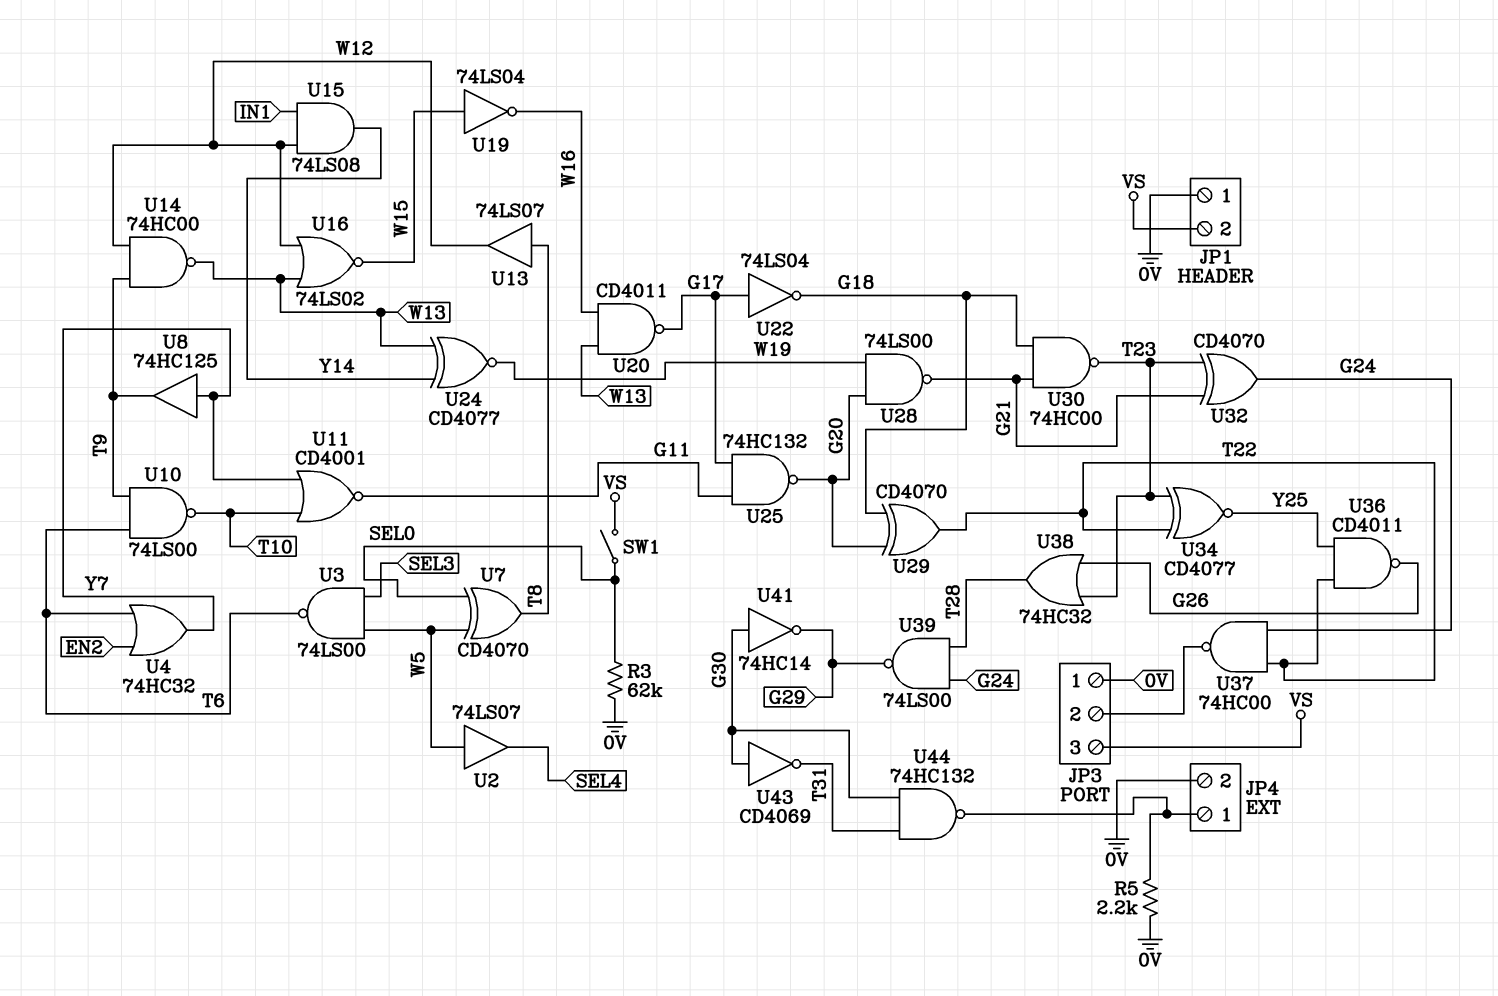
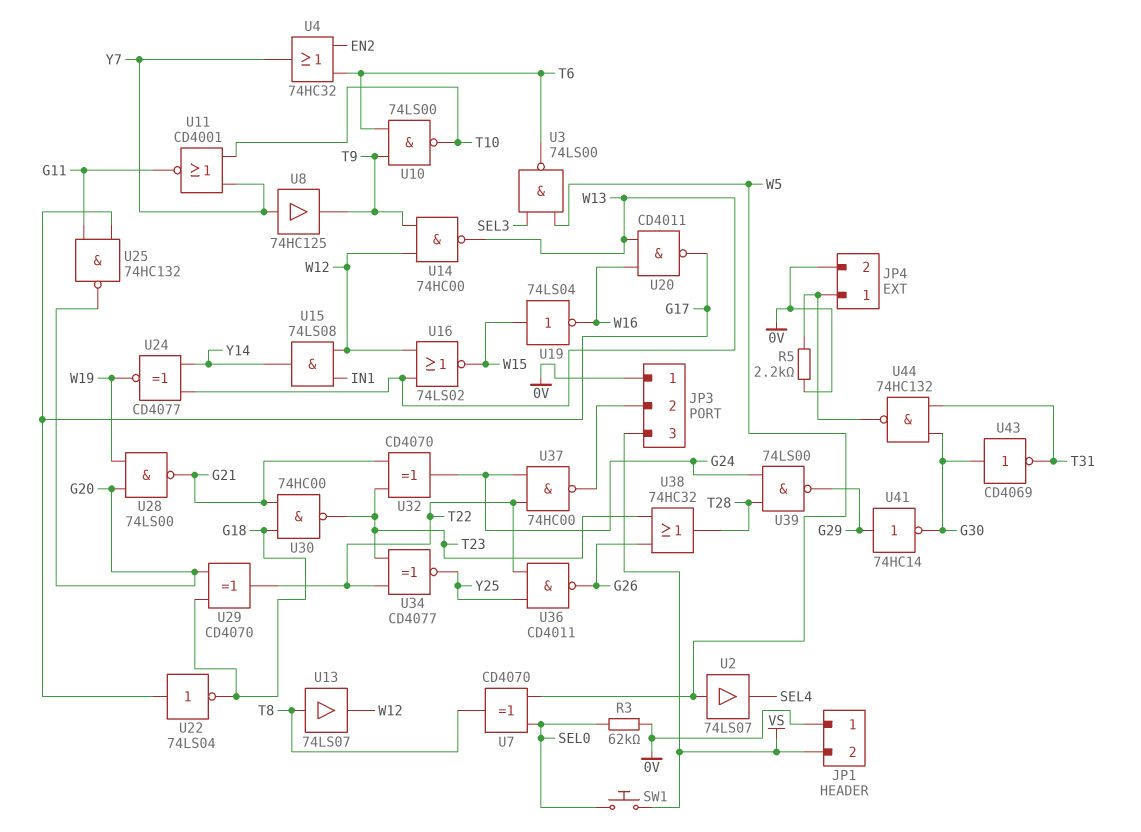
SW1: switch (SEL0, VS) -> button (SEL0, VS)
U41: NOT 74HC14 (in G30, out G29) -> NOT 74HC14 (in G29, out G30)

